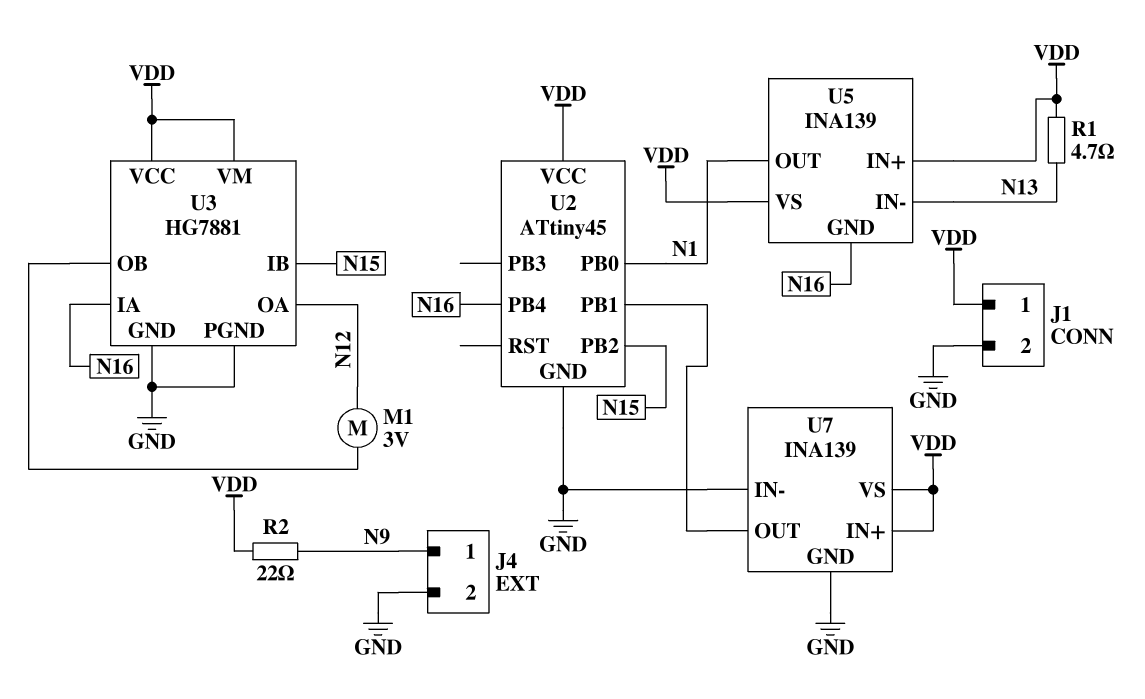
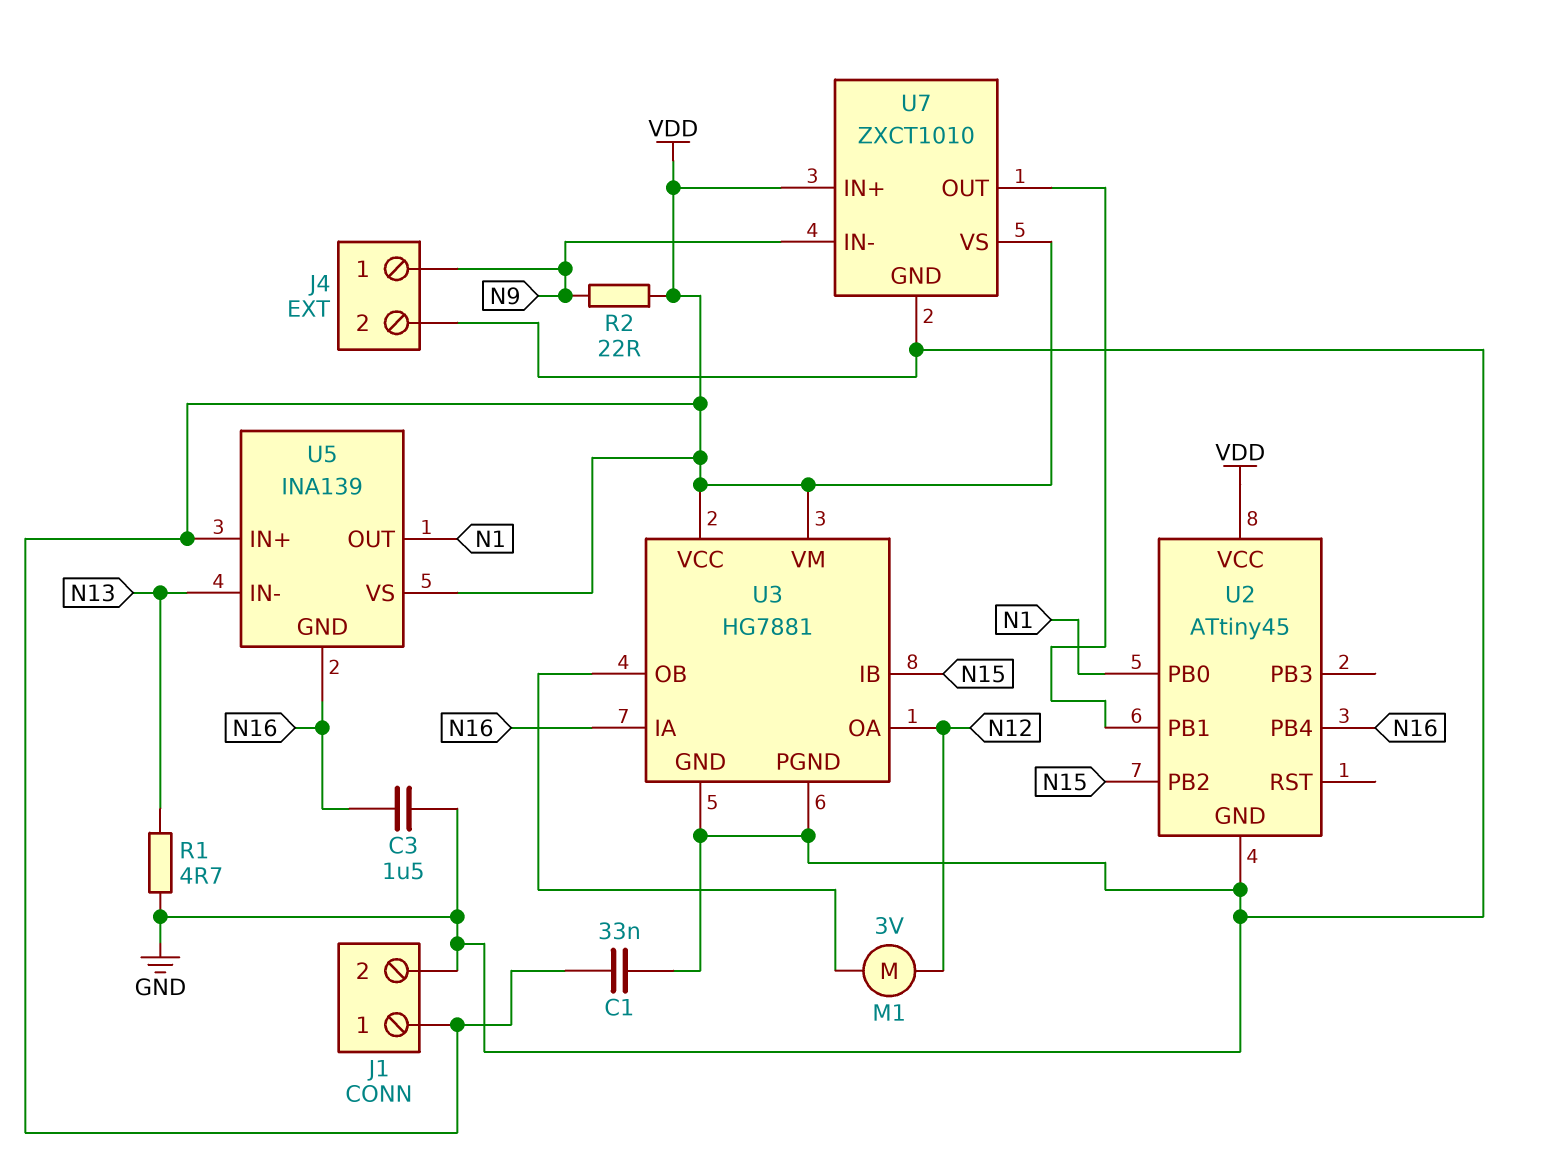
C1: none -> 33nF (GND, VDD)
C3: none -> 1.5uF (GND, N16)
R1: 4.7 (N13, VDD) -> 4.7 (GND, N13)
U7: INA139 -> ZXCT1010
U7 pin IN-: GND -> N9

